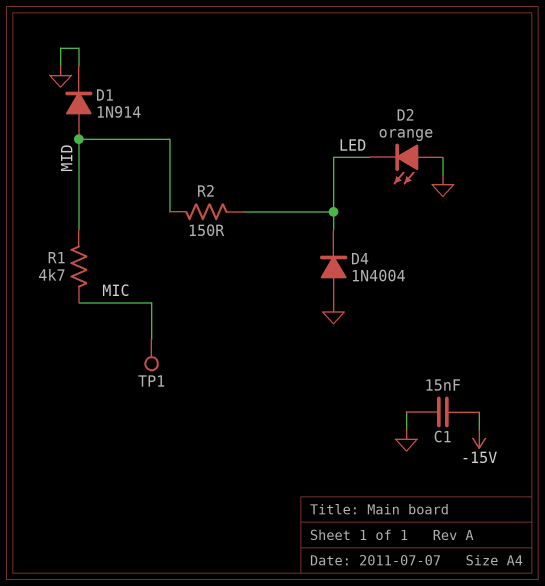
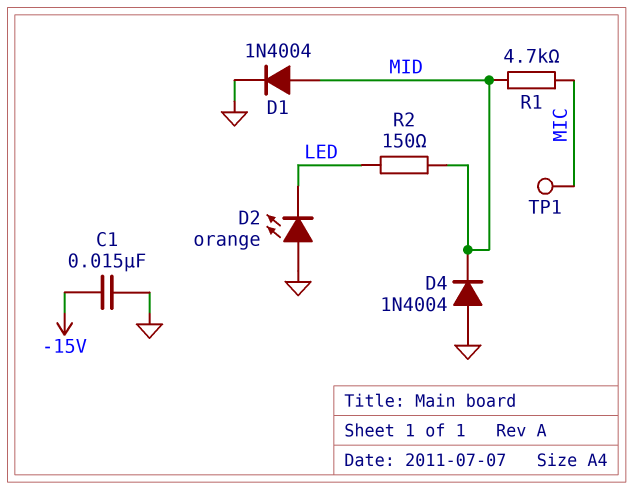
D1: diode 1N914 (A MID, K GND) -> diode 1N4004 (A MID, K GND)
D4: diode 1N4004 (A GND, K LED) -> diode 1N4004 (A GND, K MID)

